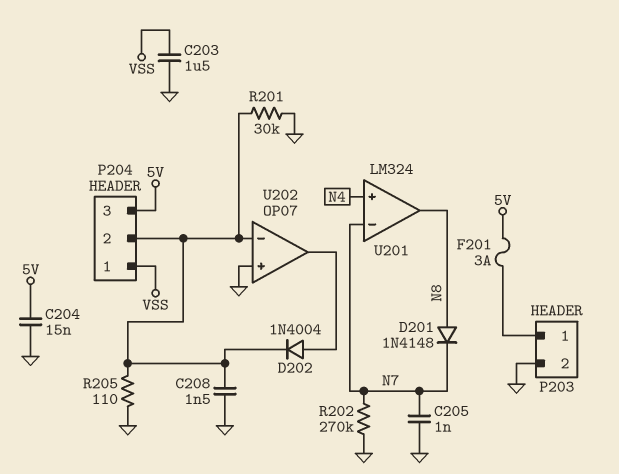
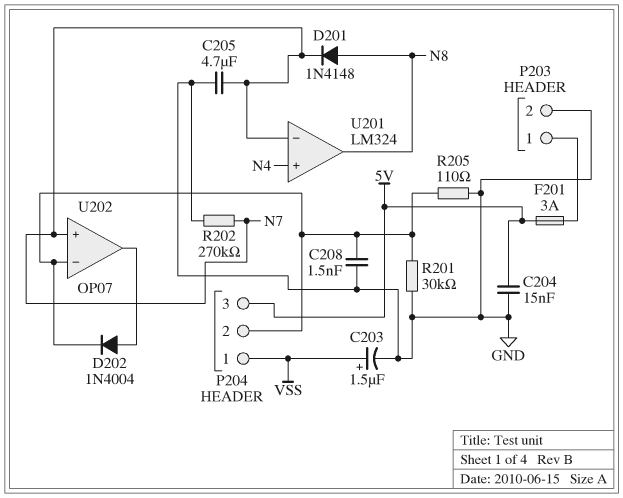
C203: 1.5uF (GND, VSS) -> 1.5uF (plus VSS, minus GND)
C205: 1nF (GND, N7) -> 4.7uF (GND, N7)
U202 pin in+: GND -> N7

